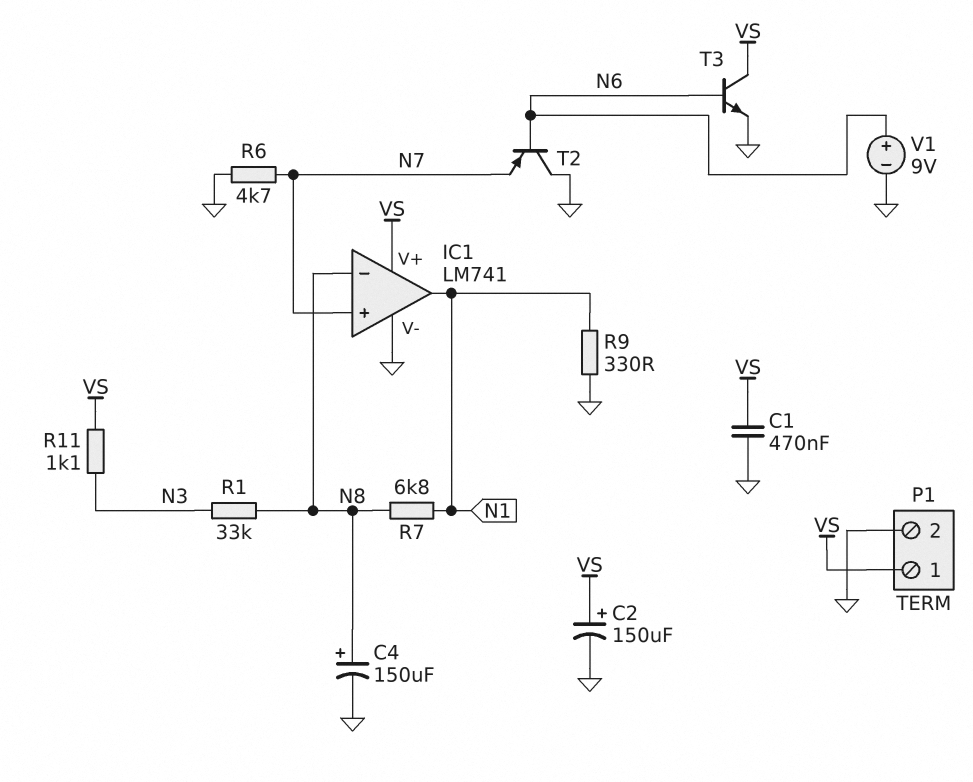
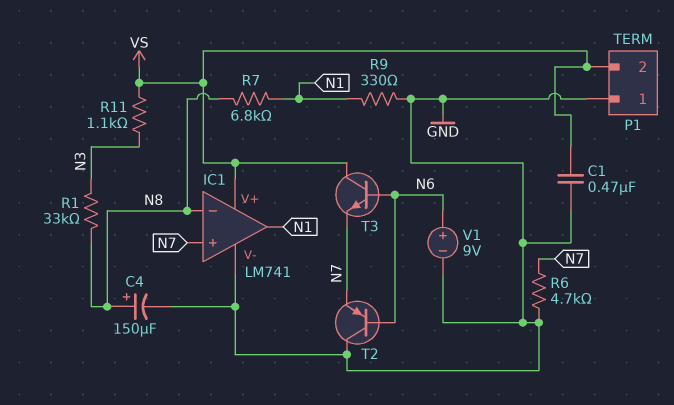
C2: 150uF (plus VS, minus GND) -> none
P1 pin 1: VS -> GND
P1 pin 2: GND -> VS
T3: NPN (B N6, C VS, E GND) -> NPN (B N6, C VS, E N7)

